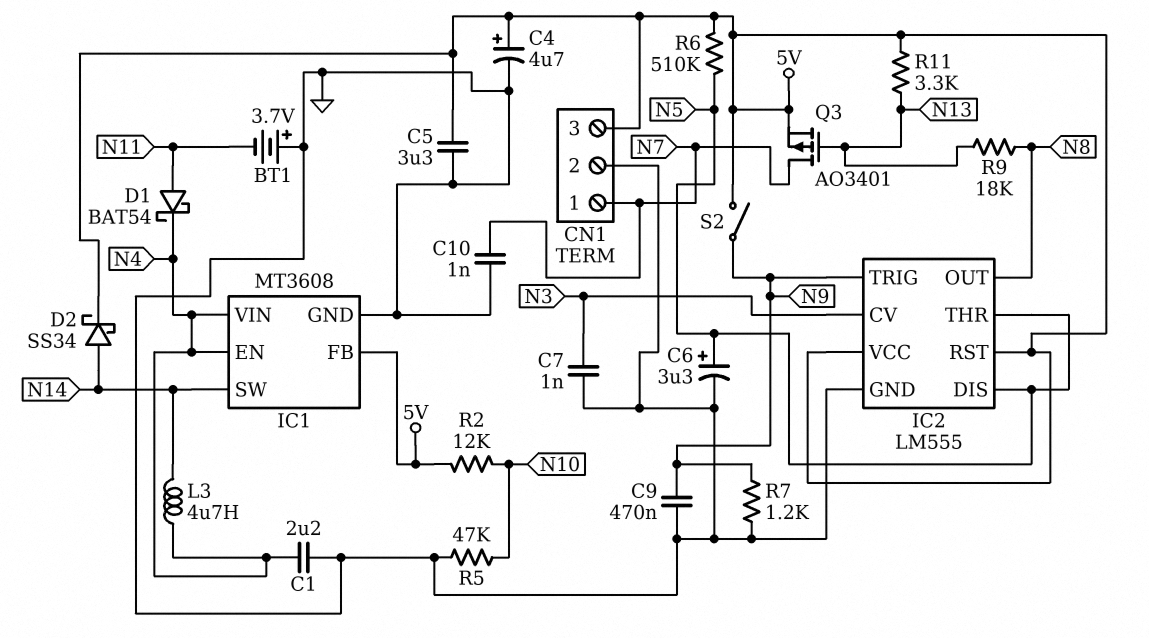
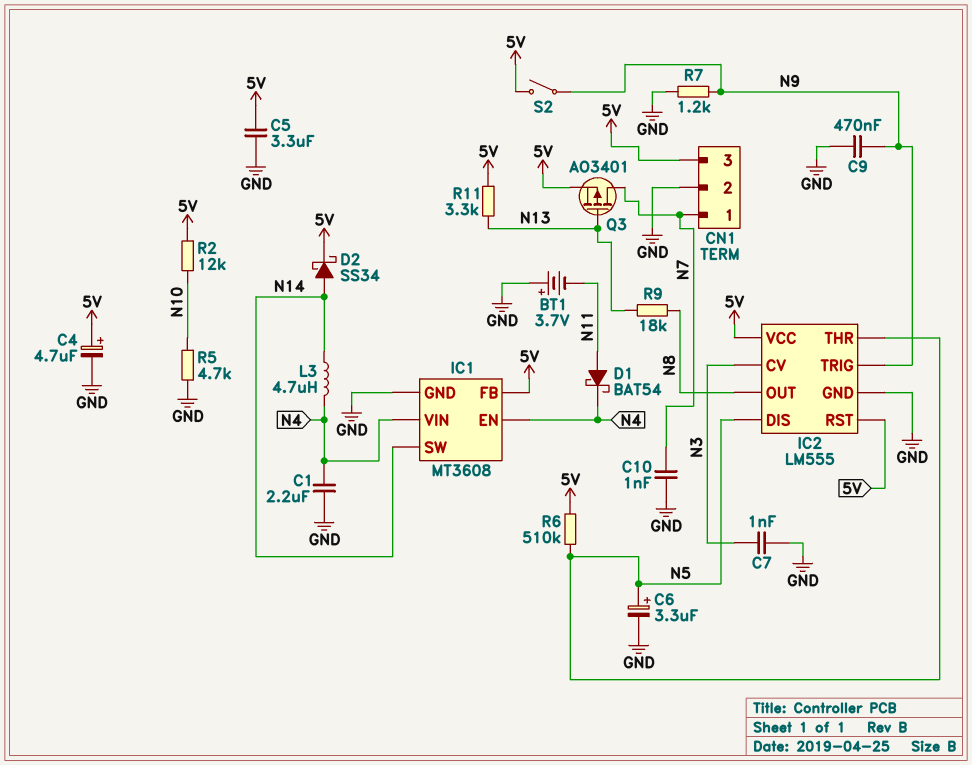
R5: 47k (GND, N10) -> 4.7k (GND, N10)

